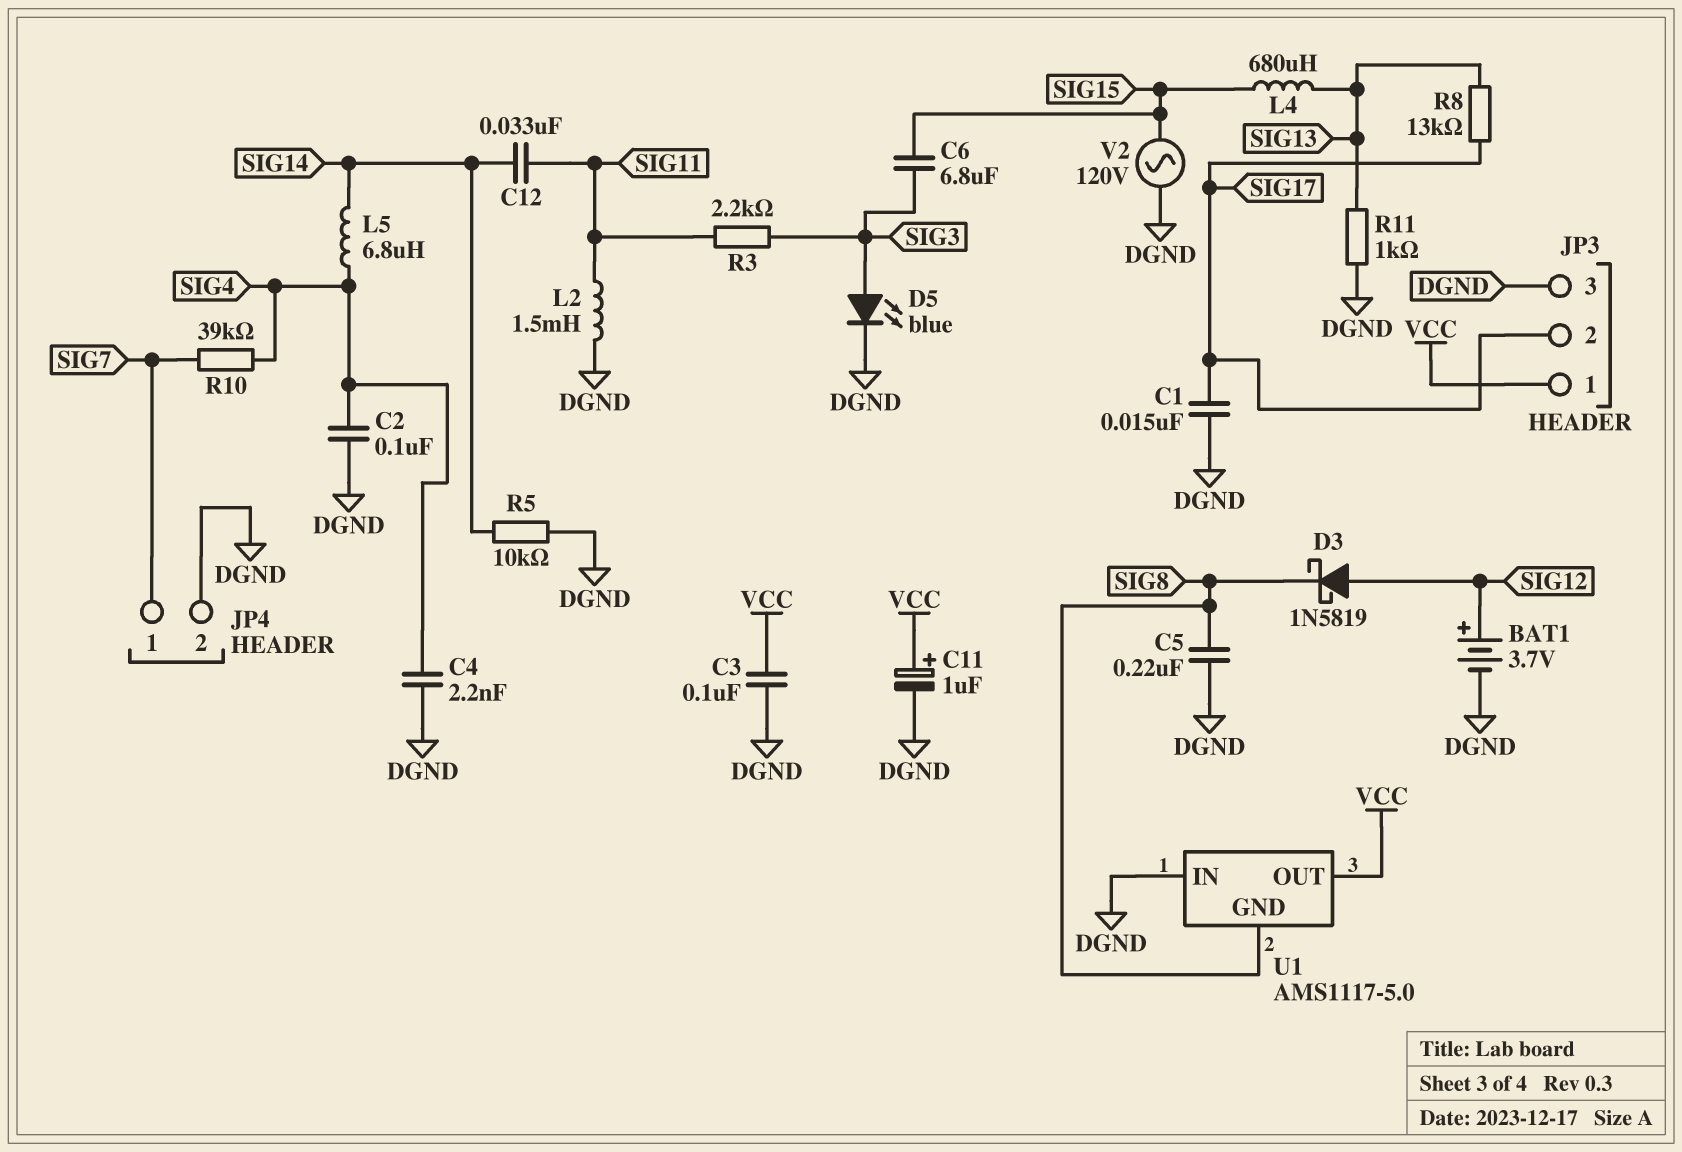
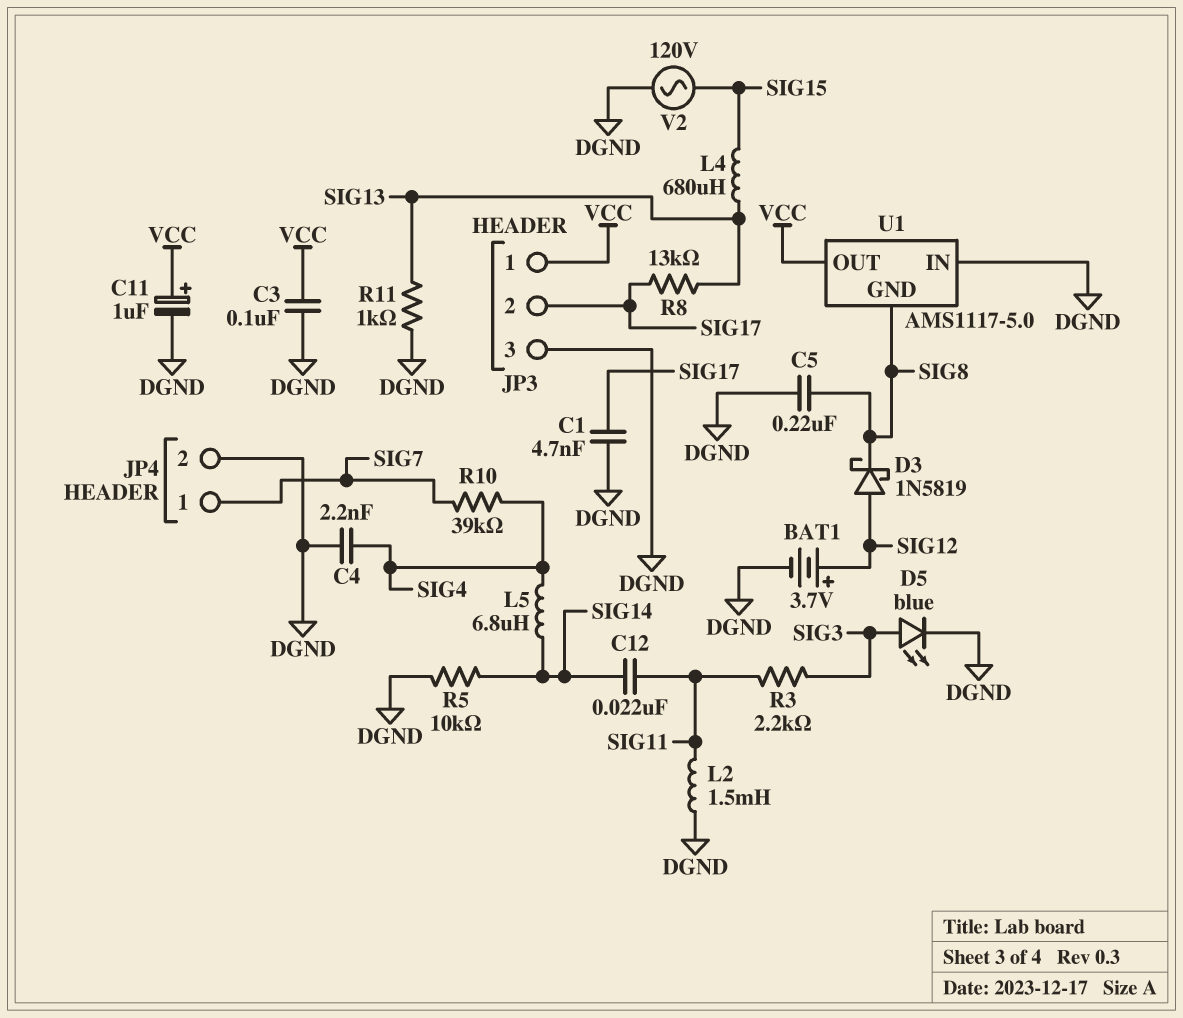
C1: 15nF (DGND, SIG17) -> 4.7nF (DGND, SIG17)
C2: 100nF (DGND, SIG4) -> none
C6: 6.8uF (SIG3, SIG15) -> none
C12: 33nF (SIG11, SIG14) -> 22nF (SIG11, SIG14)

